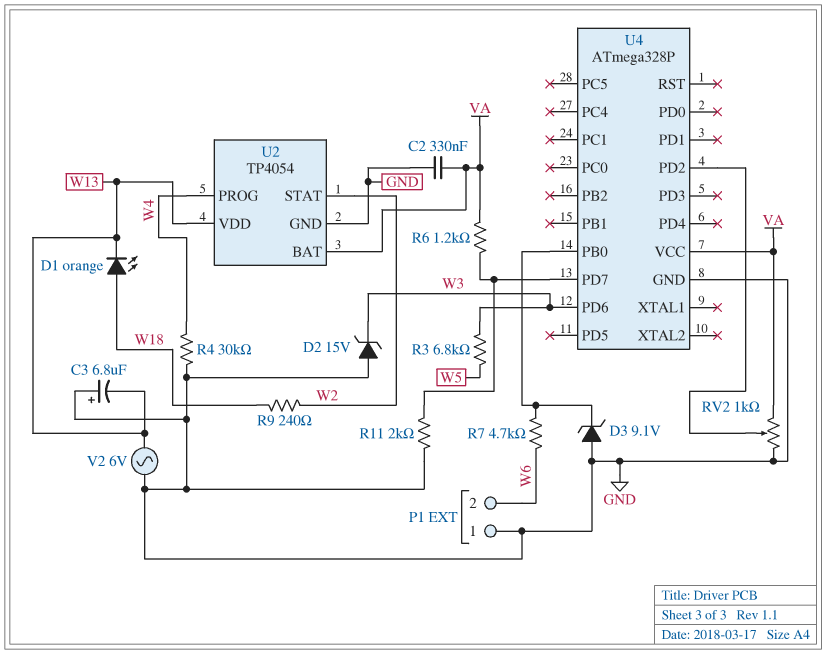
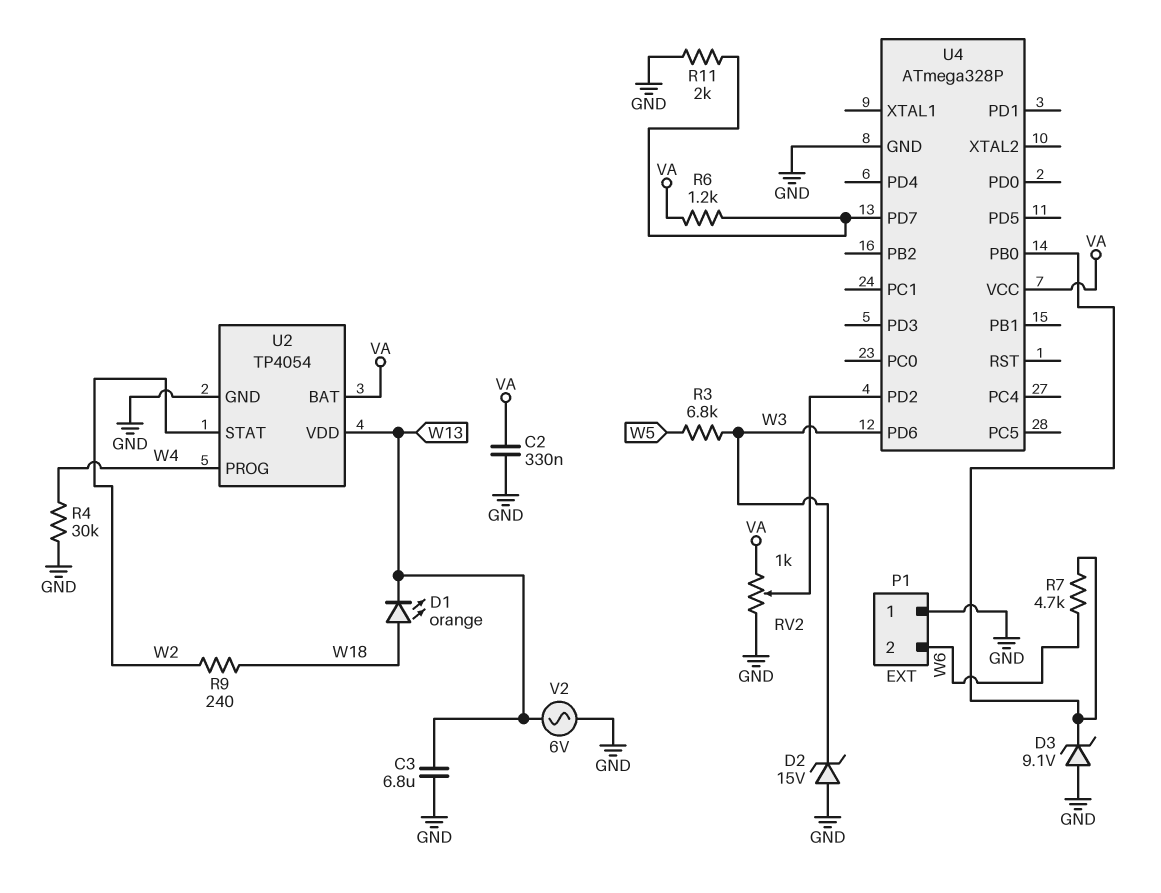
C3: 6.8uF (plus GND, minus W13) -> 6.8uF (GND, W13)

